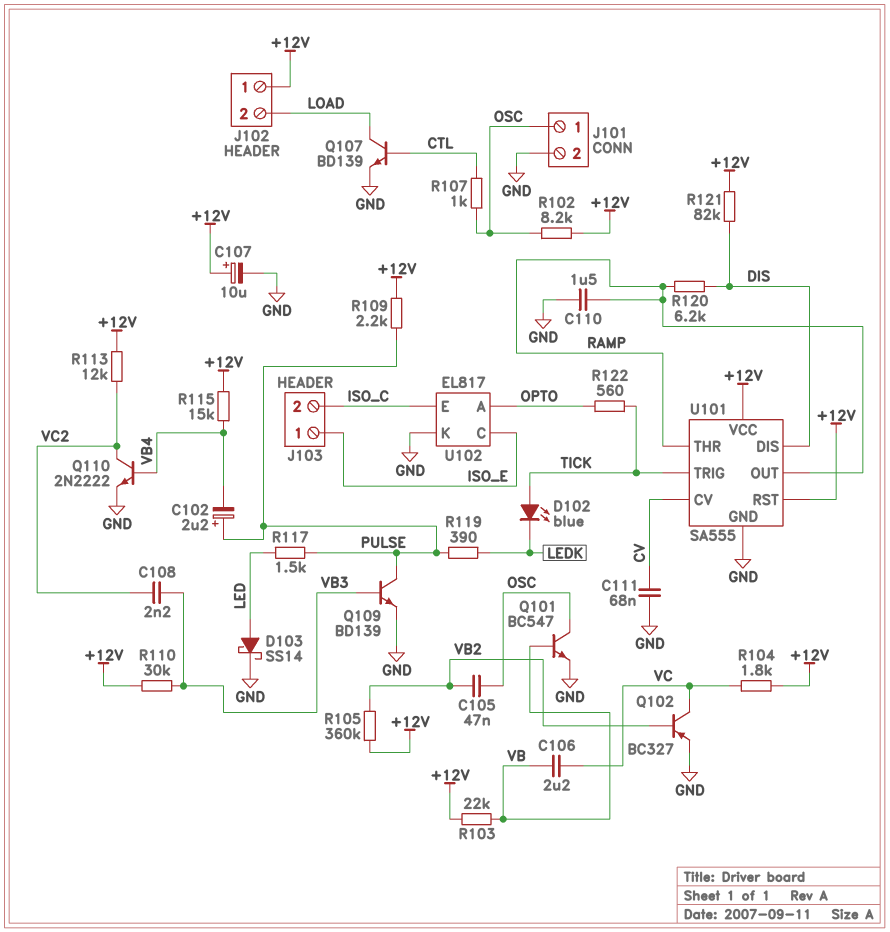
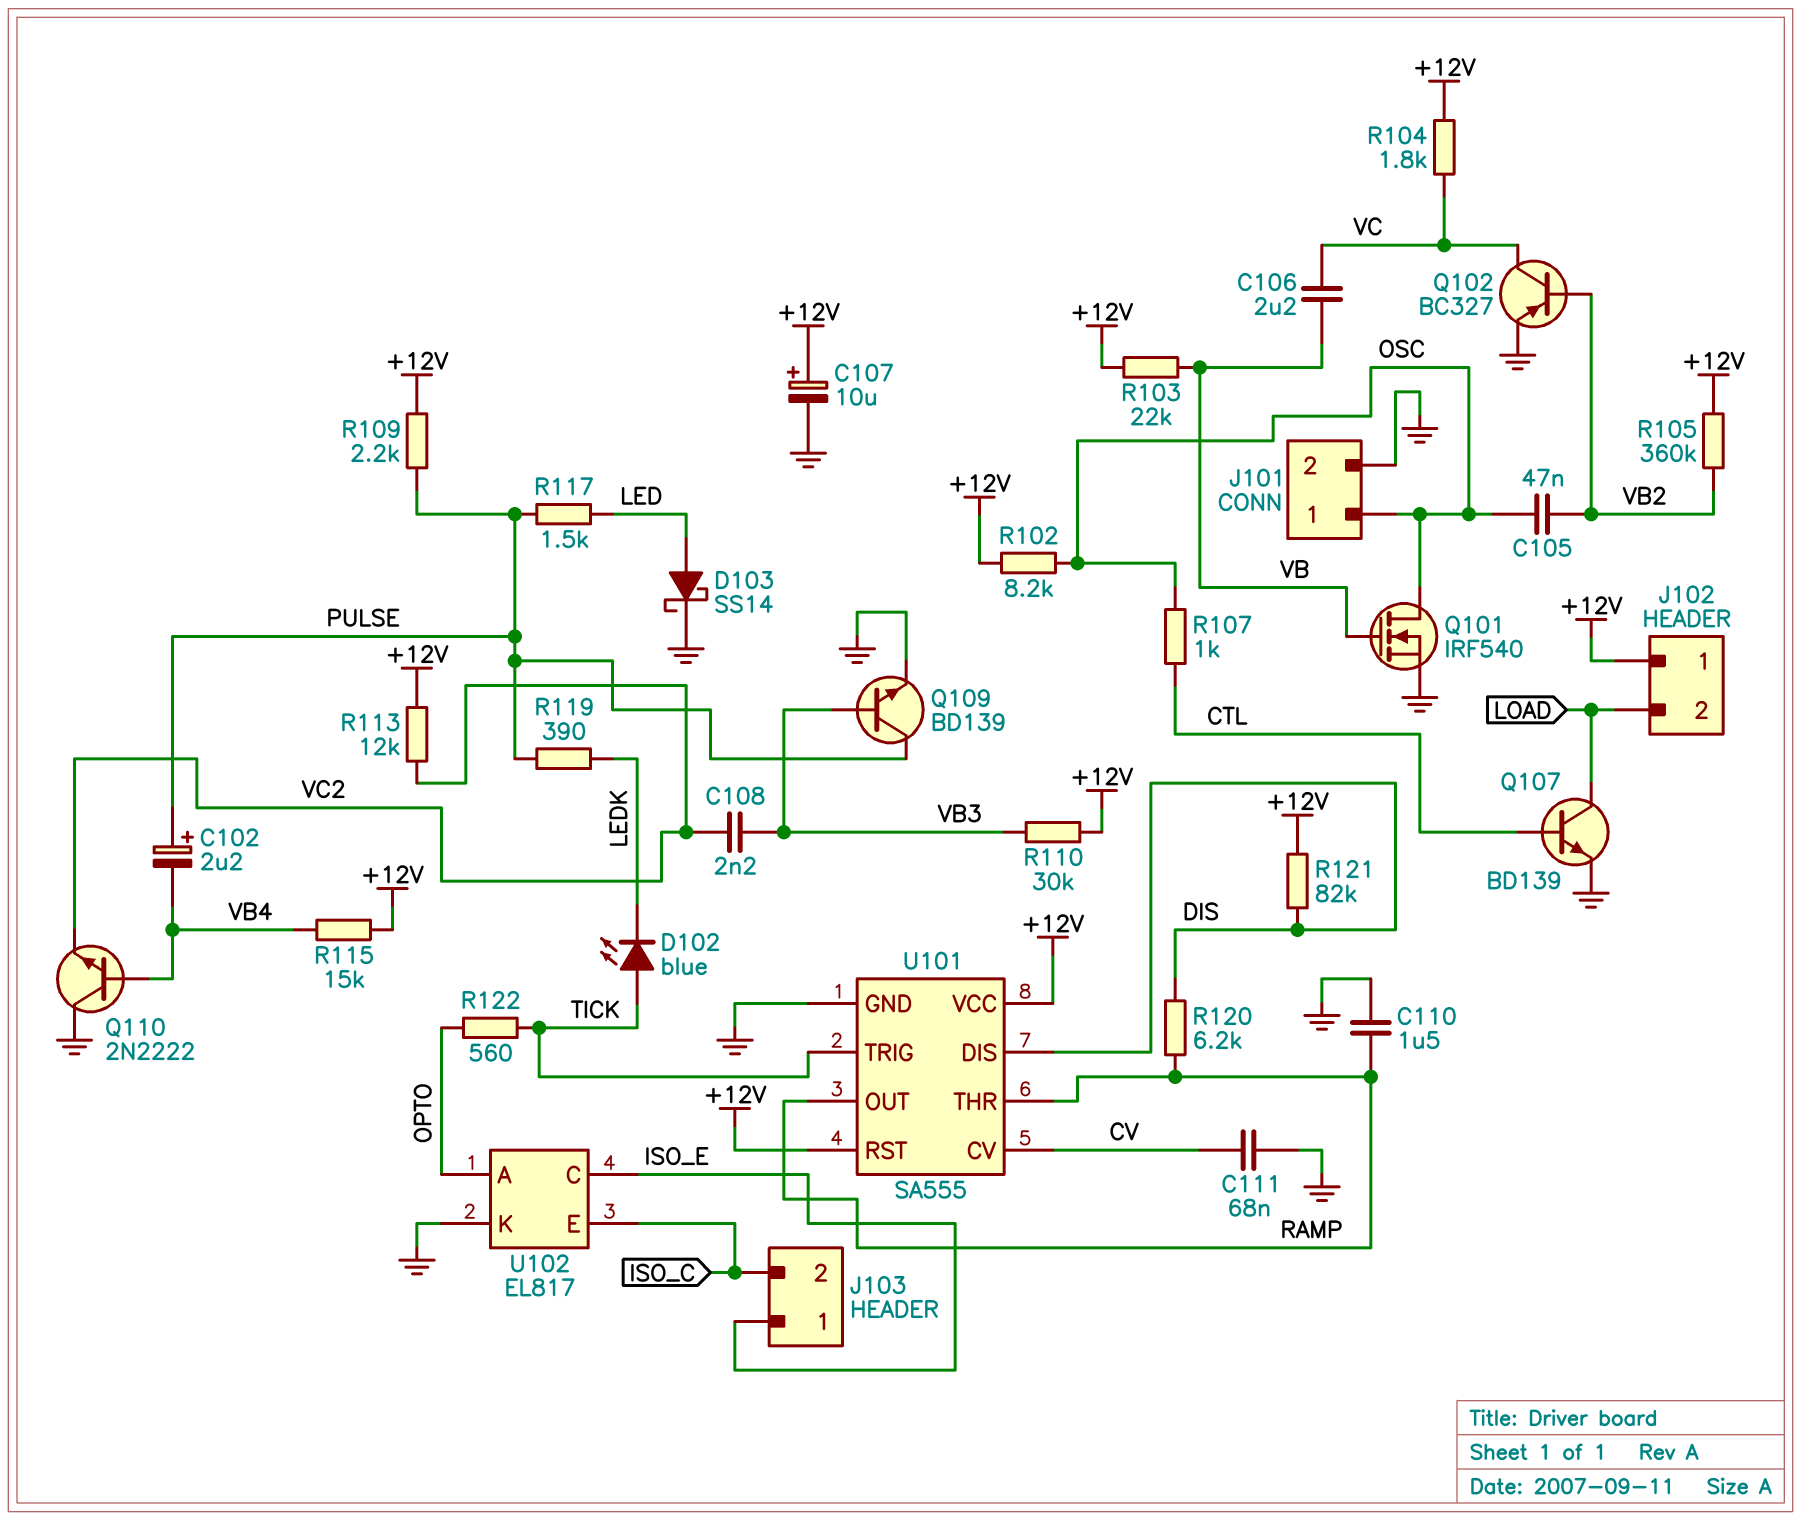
Q101: NPN BC547 (B VB, C OSC, E GND) -> NMOS IRF540 (G VB, D OSC, S GND)
Q110: NPN 2N2222 (B VB4, C VC2, E GND) -> NPN 2N2222 (B VB4, C GND, E VC2)

